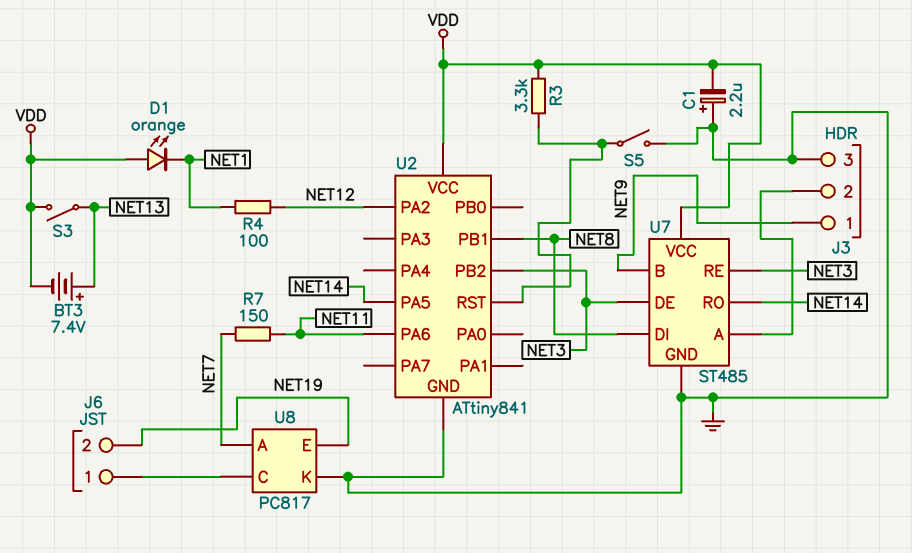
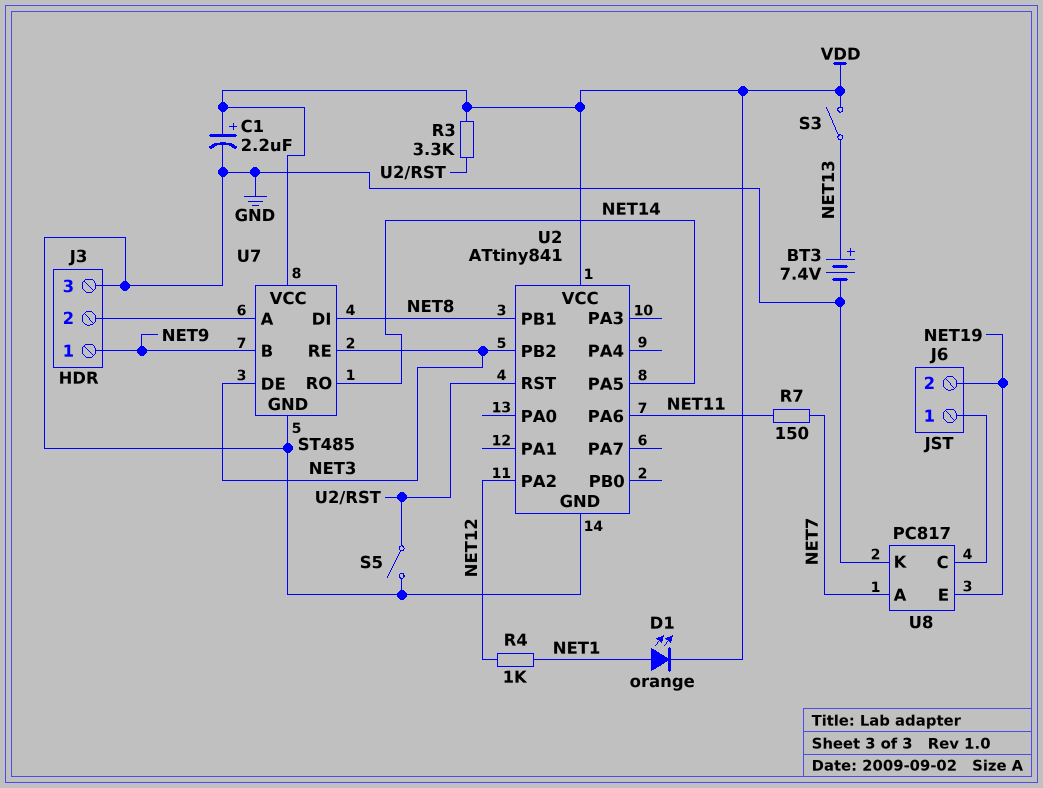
BT3: 7.4V (plus NET13, minus VDD) -> 7.4V (plus NET13, minus GND)
C1: 2.2uF (plus GND, minus VDD) -> 2.2uF (plus VDD, minus GND)
D1: LED orange (A VDD, K NET1) -> LED orange (A NET1, K VDD)
R4: 100 (NET1, NET12) -> 1k (NET1, NET12)

